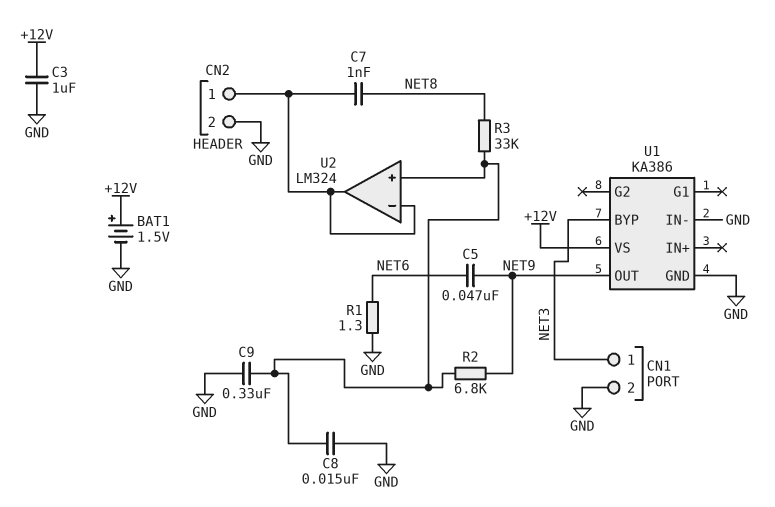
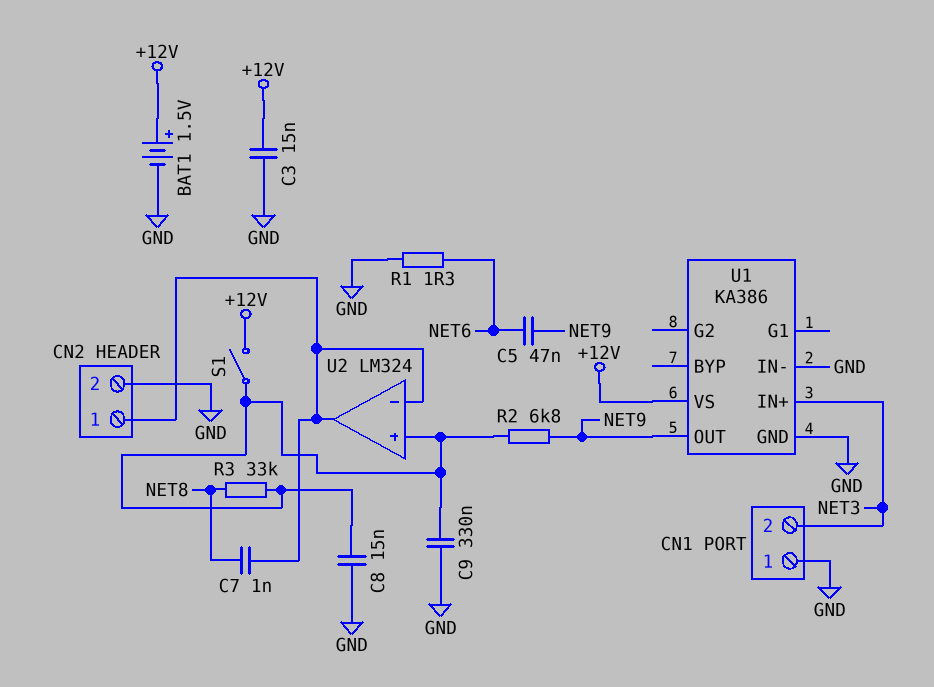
C3: 1uF (+12V, GND) -> 15nF (+12V, GND)
CN1 pin 1: NET3 -> GND
CN1 pin 2: GND -> NET3
S1: none -> switch (+12V, U2/in+)
U1 pin BYP: NET3 -> none
U1 pin IN+: none -> NET3

